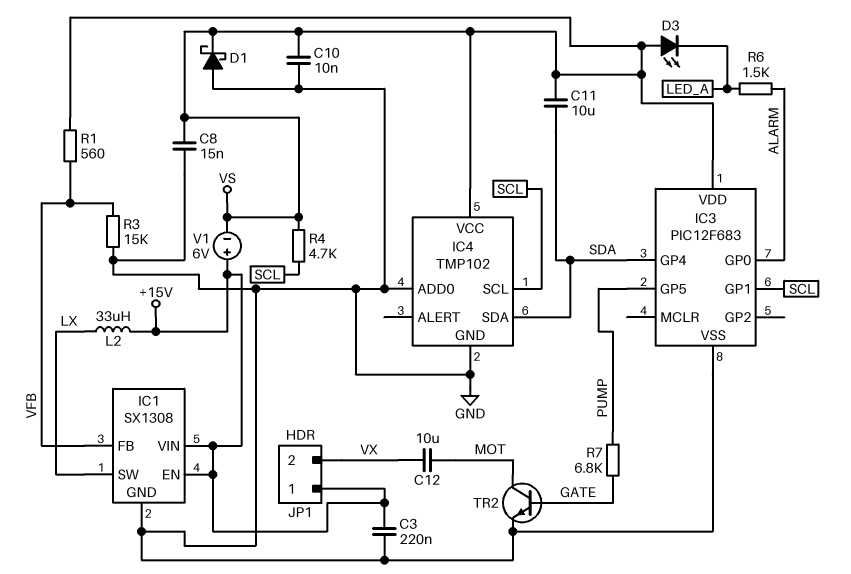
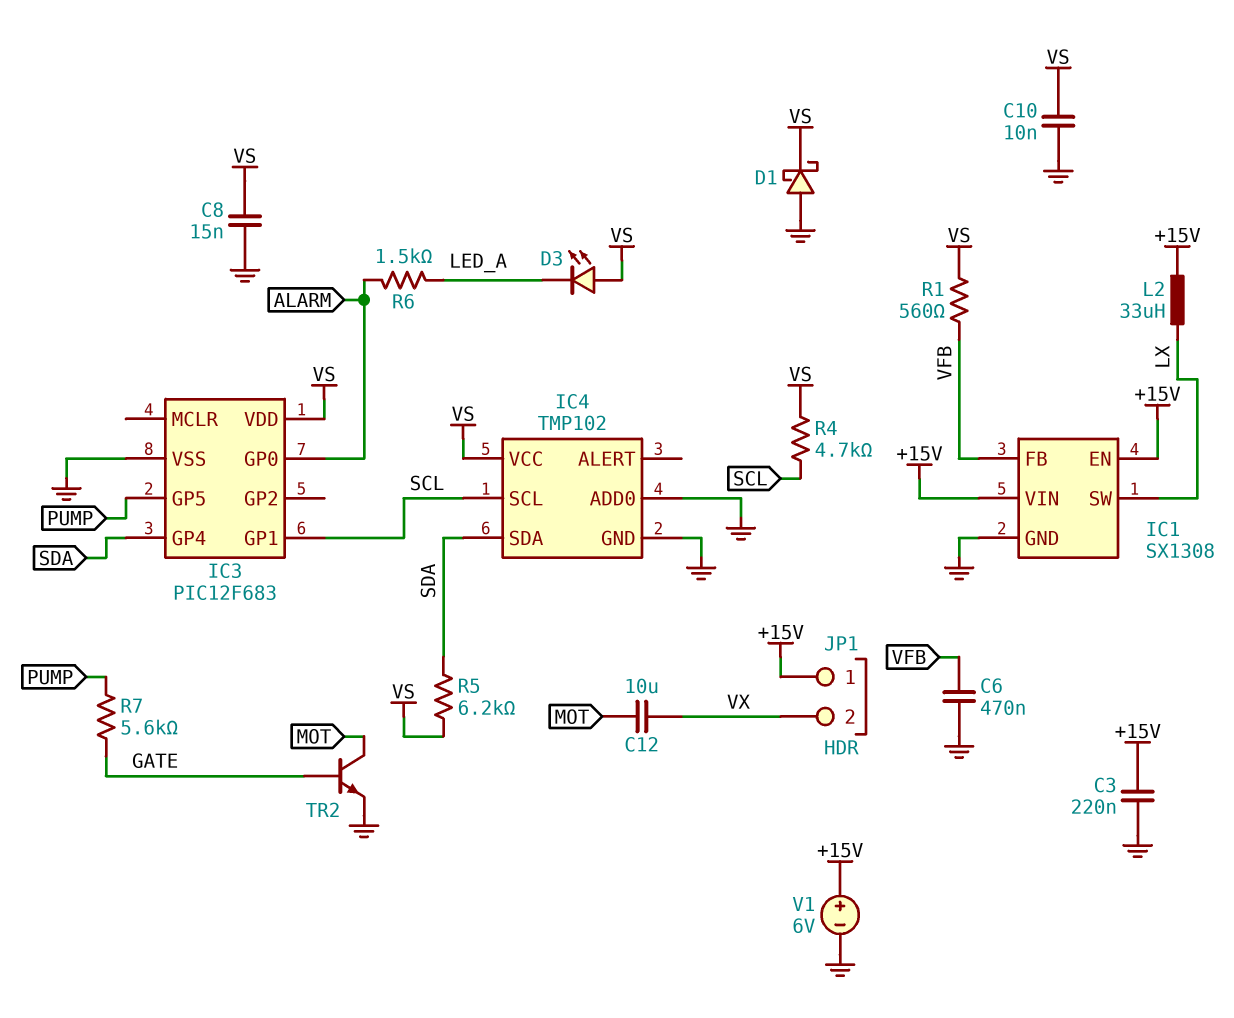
C6: none -> 470nF (GND, VFB)
C11: 10uF (SDA, VS) -> none
R3: 15k (GND, VFB) -> none
R5: none -> 6.2k (SDA, VS)
R7: 6.8k (GATE, PUMP) -> 5.6k (GATE, PUMP)
V1: 6V (plus +15V, minus VS) -> 6V (plus +15V, minus GND)

